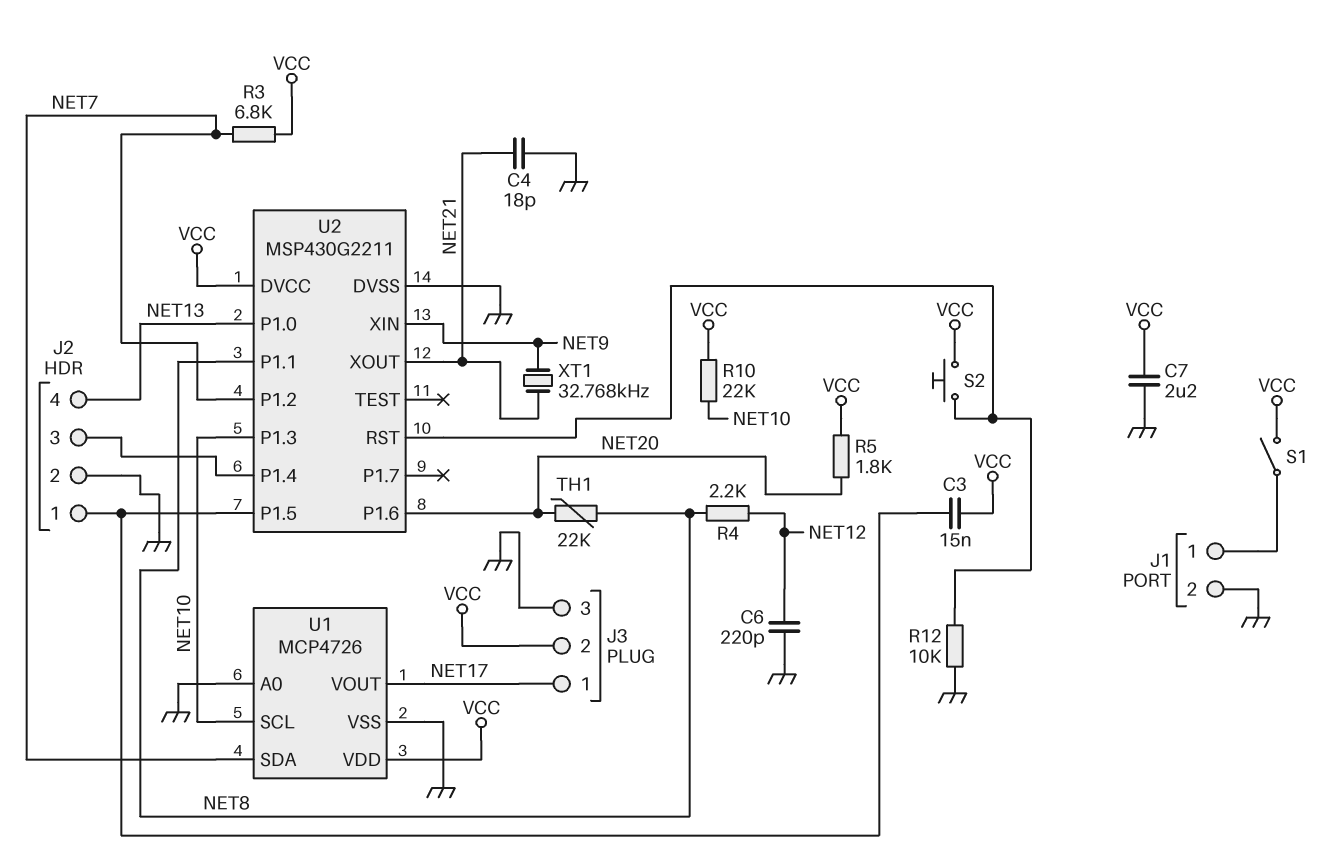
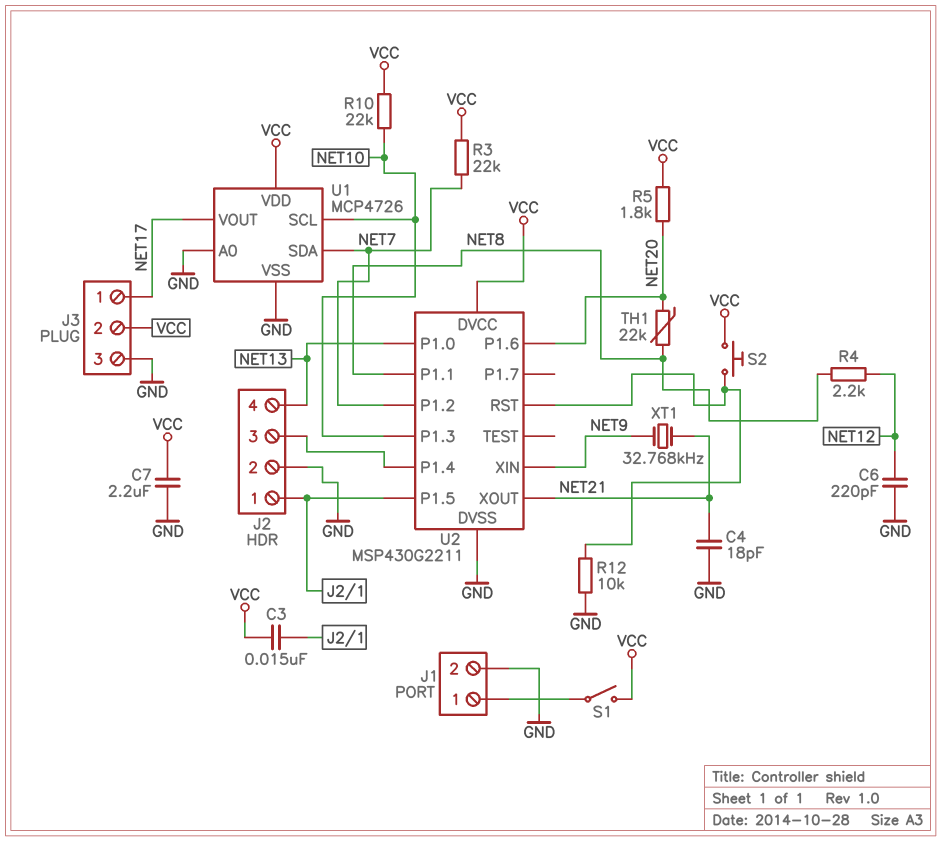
R3: 6.8k (NET7, VCC) -> 22k (NET7, VCC)

